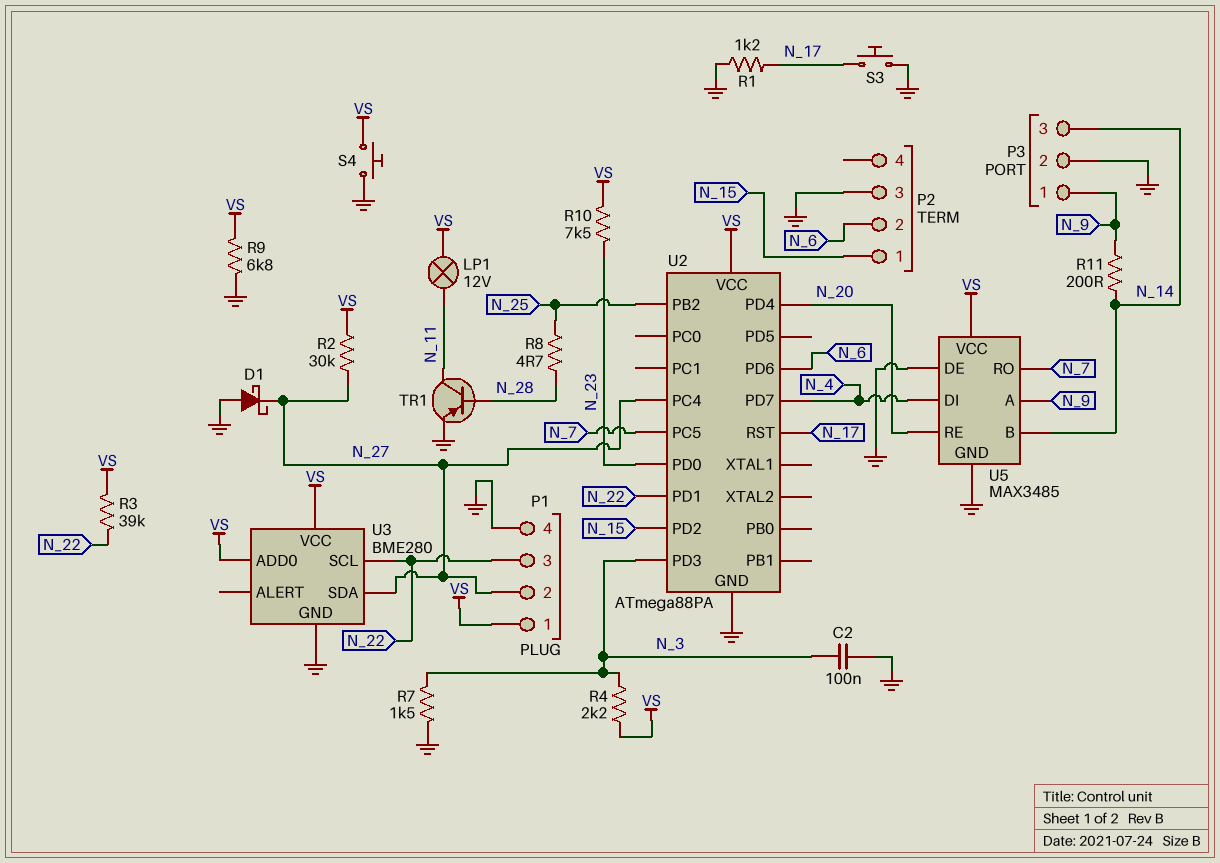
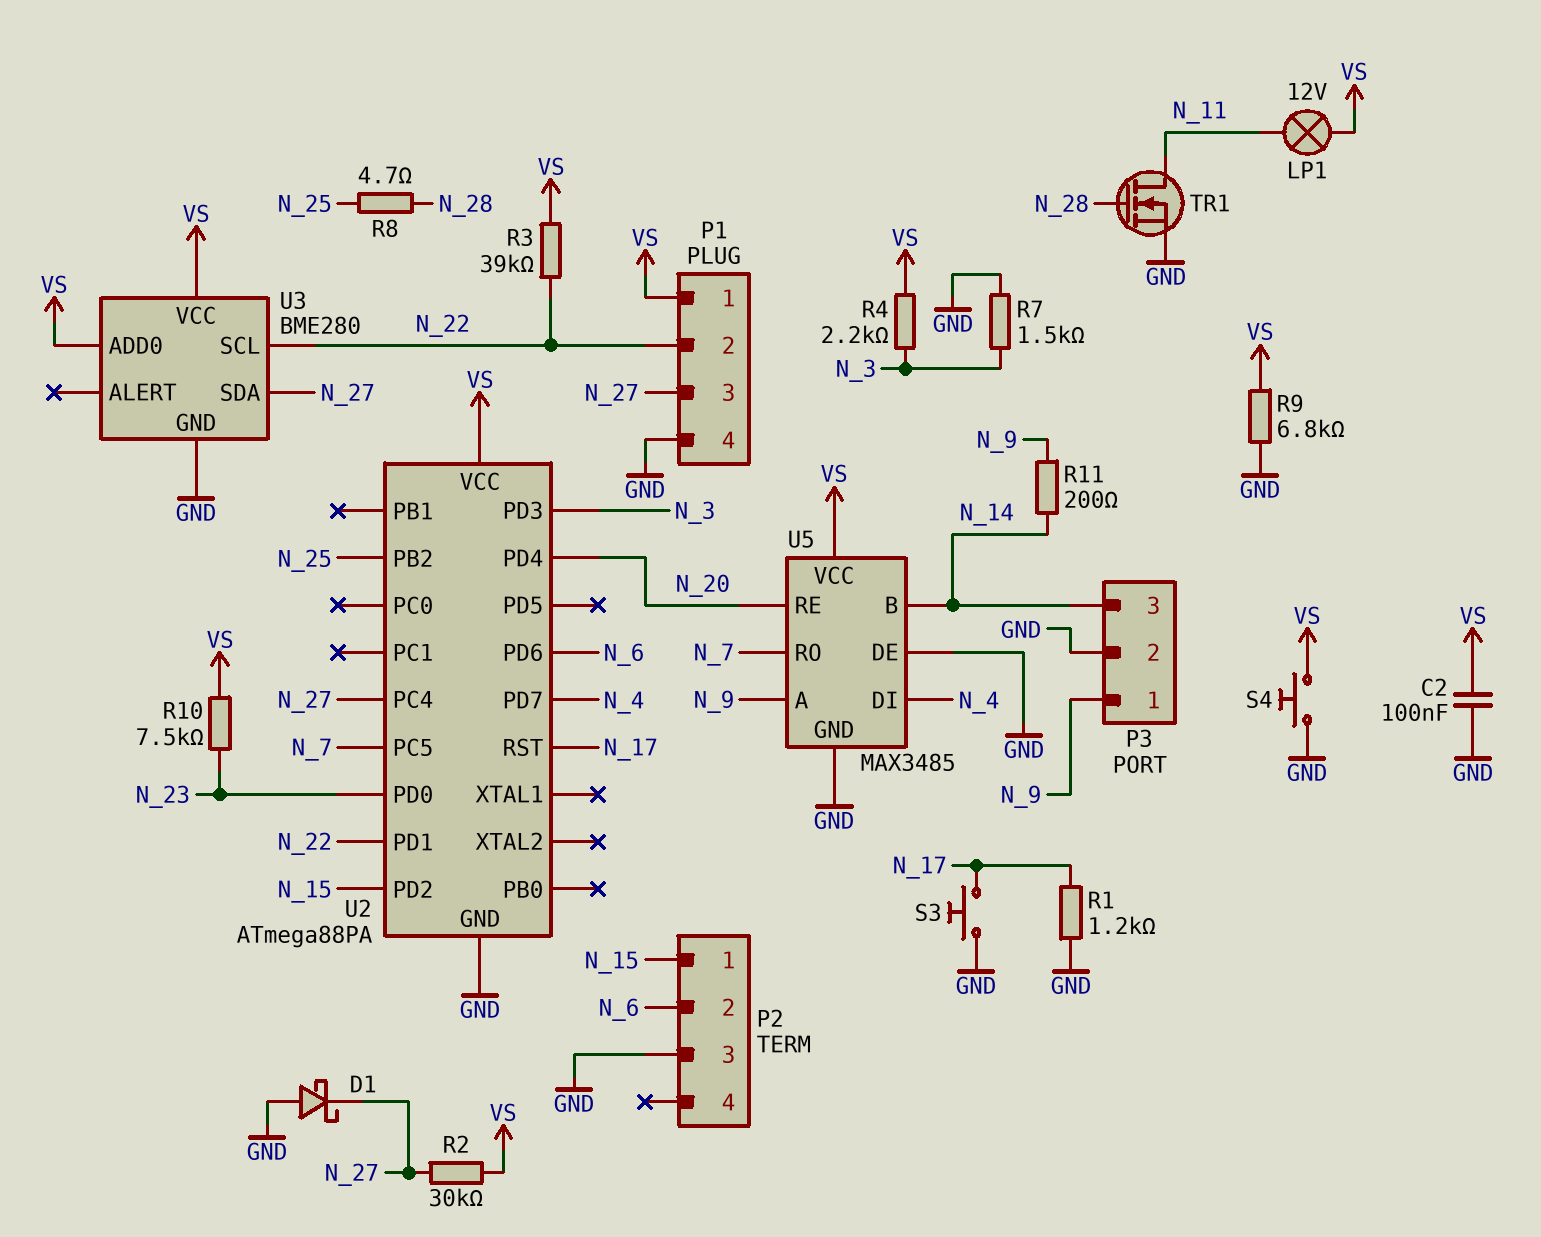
C2: 100nF (GND, N_3) -> 100nF (GND, VS)
P1 pin 2: N_27 -> N_22
P1 pin 3: N_22 -> N_27
TR1: PNP (B N_28, C N_11, E GND) -> NMOS (G N_28, D N_11, S GND)

